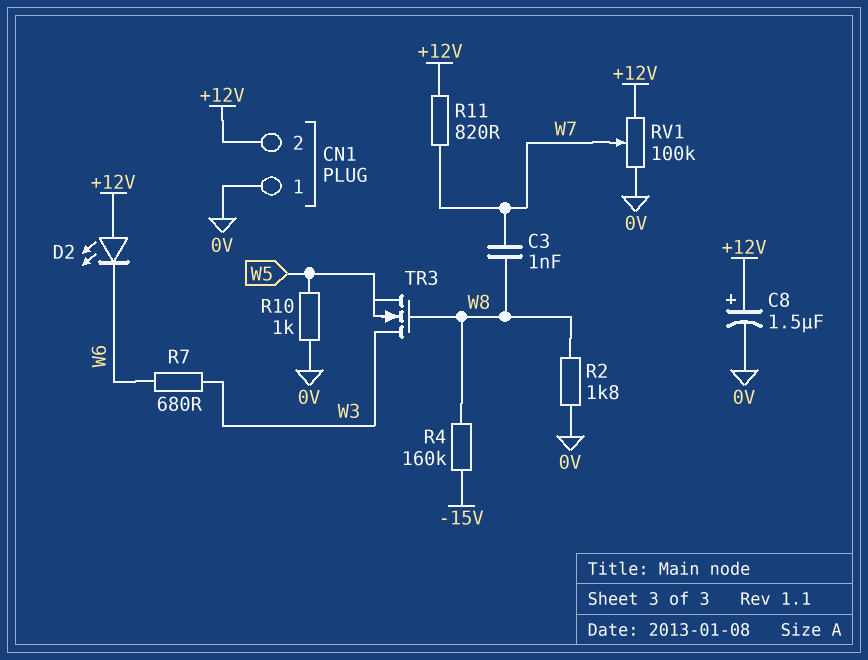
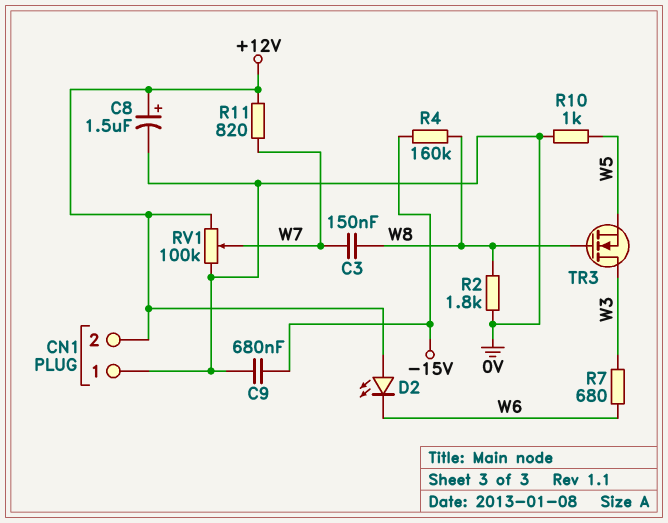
C3: 1nF (W7, W8) -> 150nF (W7, W8)
C9: none -> 680nF (-15V, 0V)

